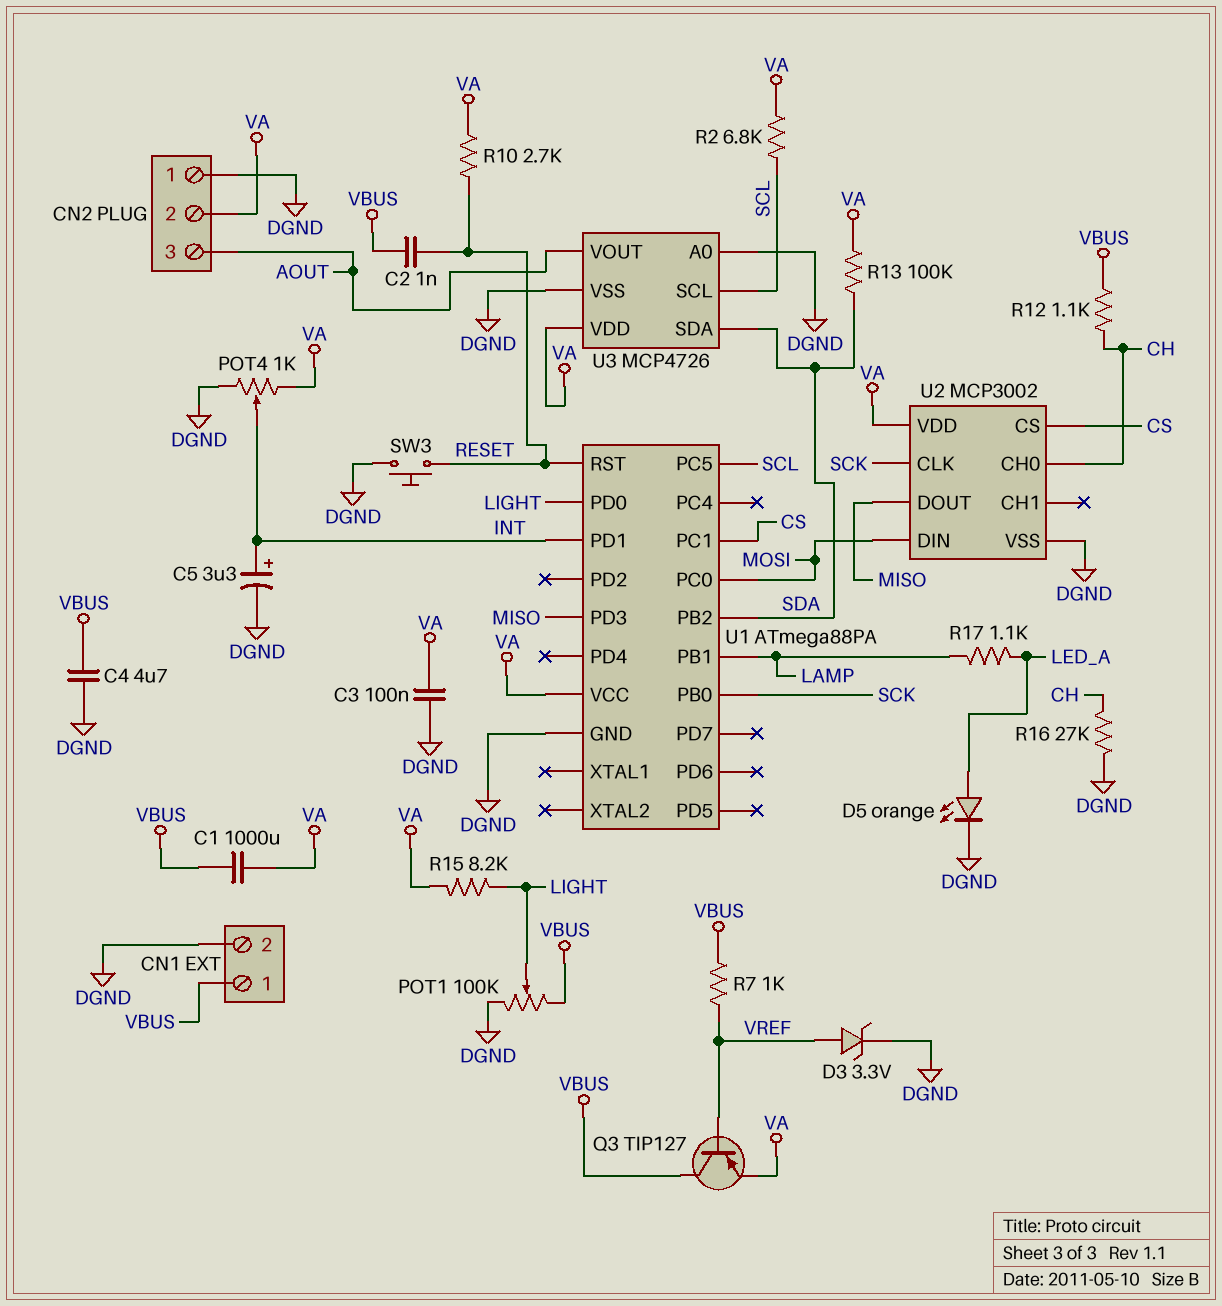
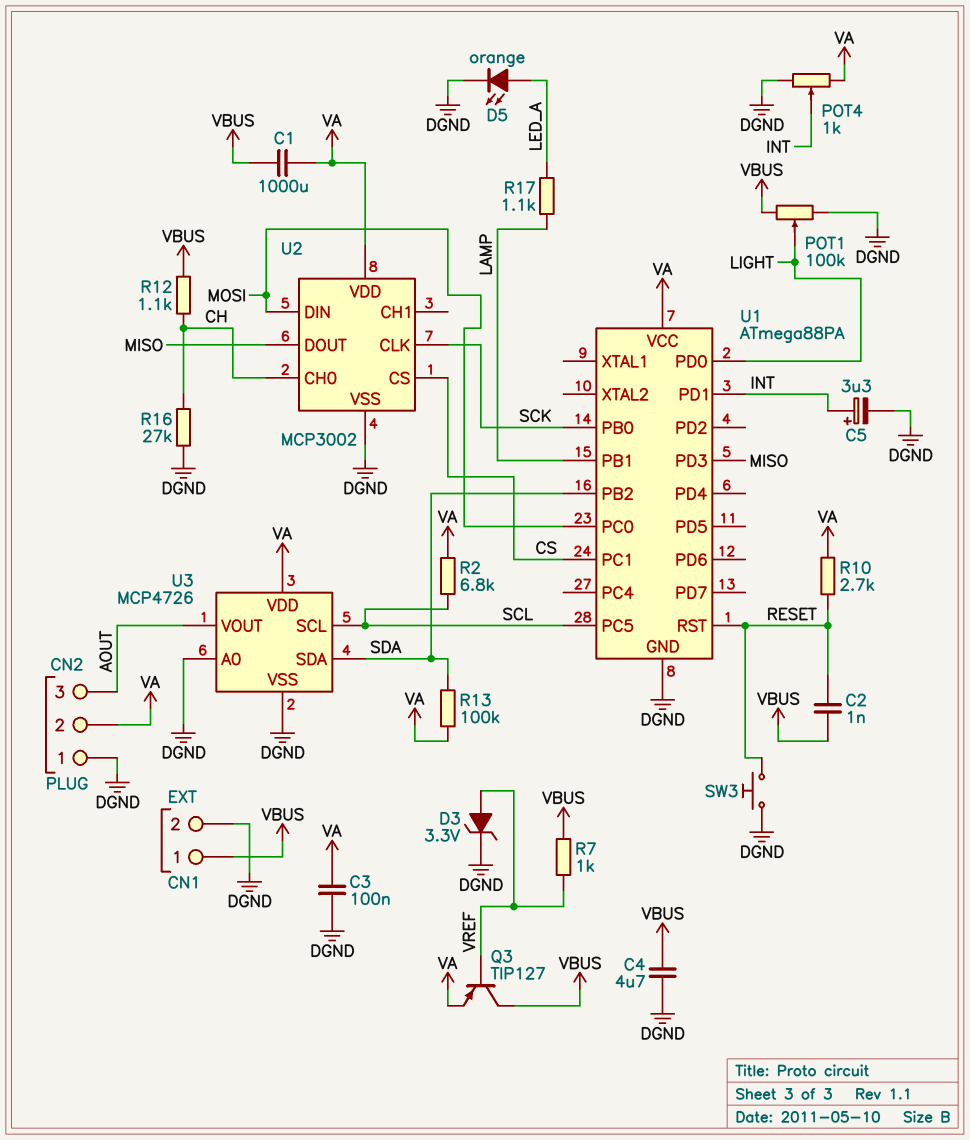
R15: 8.2k (LIGHT, VA) -> none

